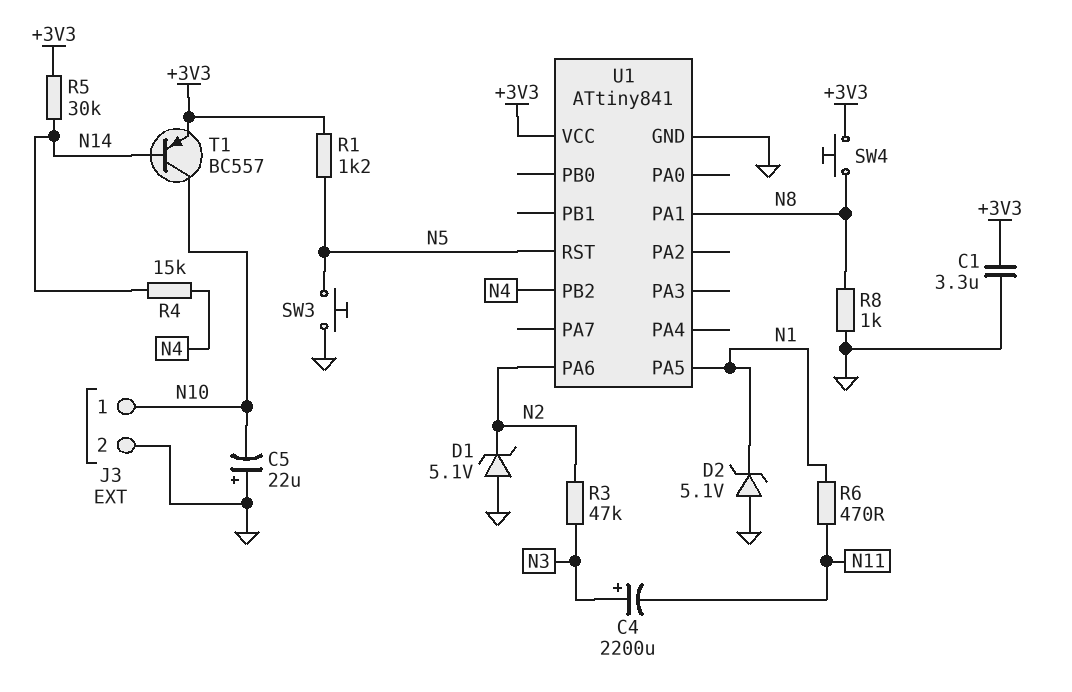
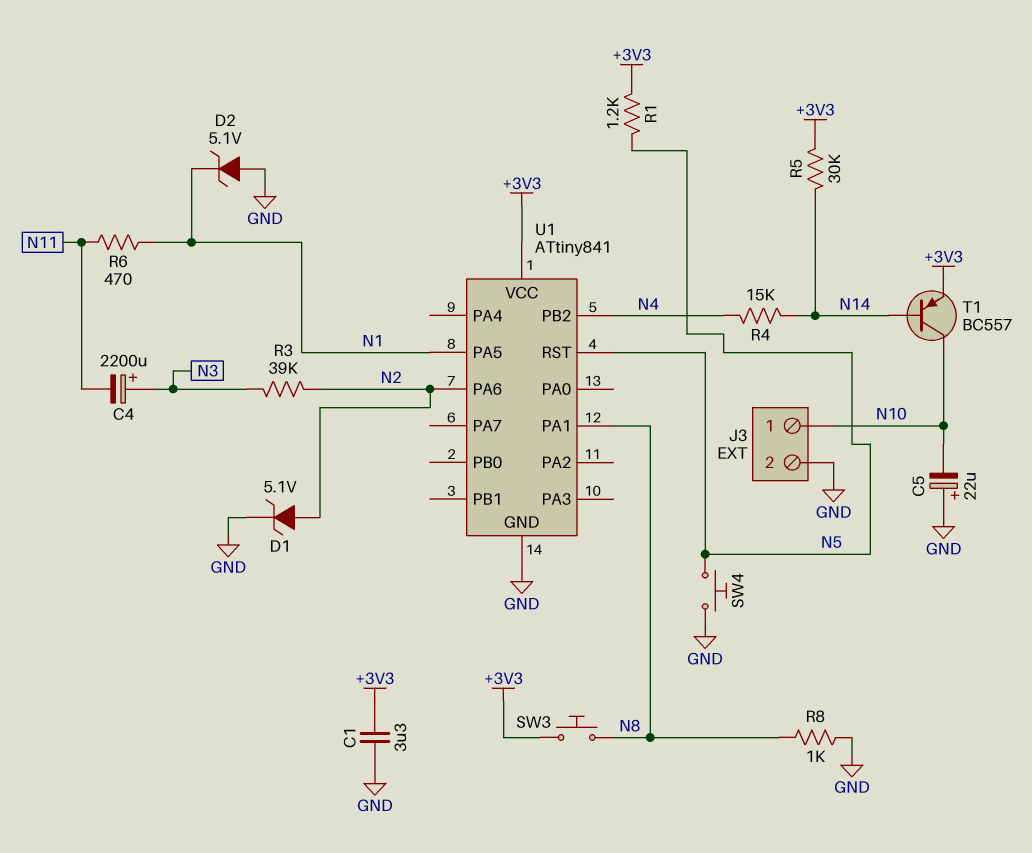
D1: zener 5.1V (A GND, K N2) -> zener 5.1V (A N2, K GND)
R3: 47k (N2, N3) -> 39k (N2, N3)
SW3: button (GND, N5) -> button (+3V3, N8)
SW4: button (+3V3, N8) -> button (GND, N5)

